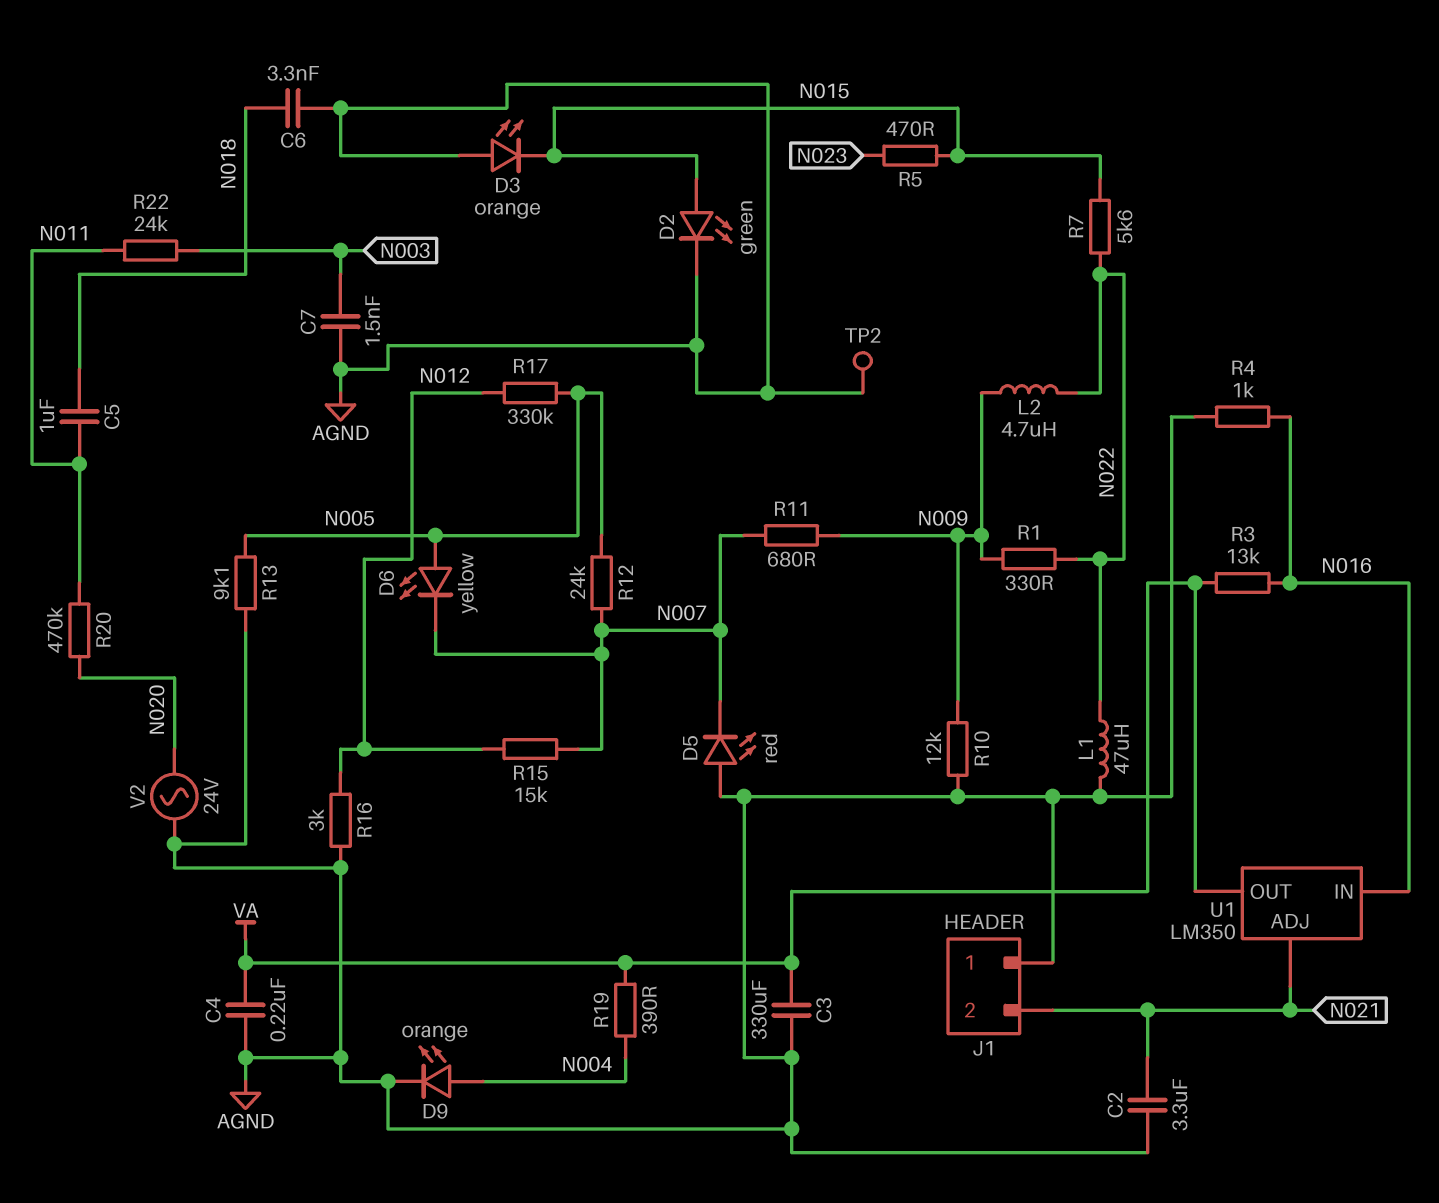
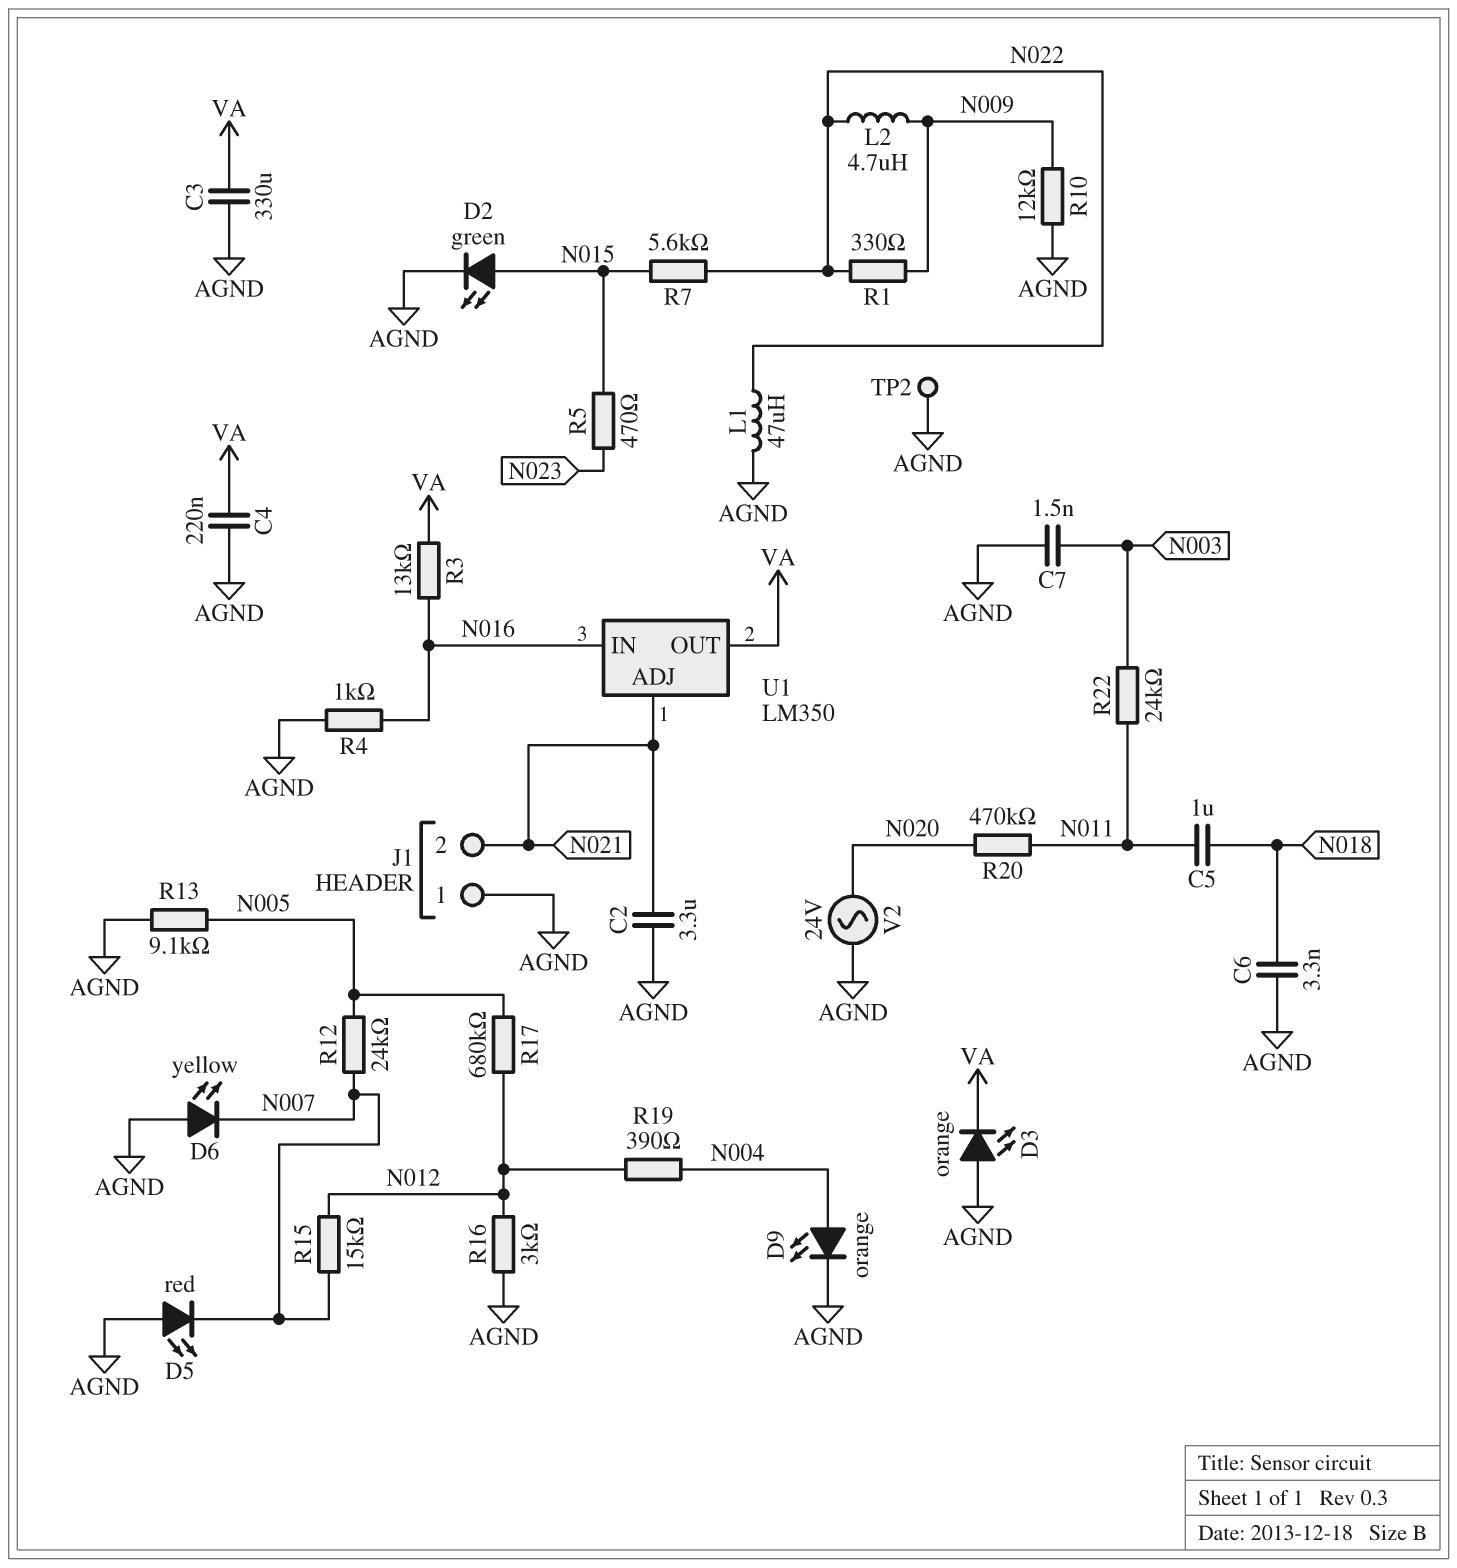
D3: LED orange (A AGND, K N015) -> LED orange (A AGND, K VA)
D6: LED yellow (A N005, K N007) -> LED yellow (A AGND, K N007)
R11: 680 (N007, N009) -> none
R17: 330k (N005, N012) -> 680k (N005, N012)
R19: 390 (N004, VA) -> 390 (N004, N012)

